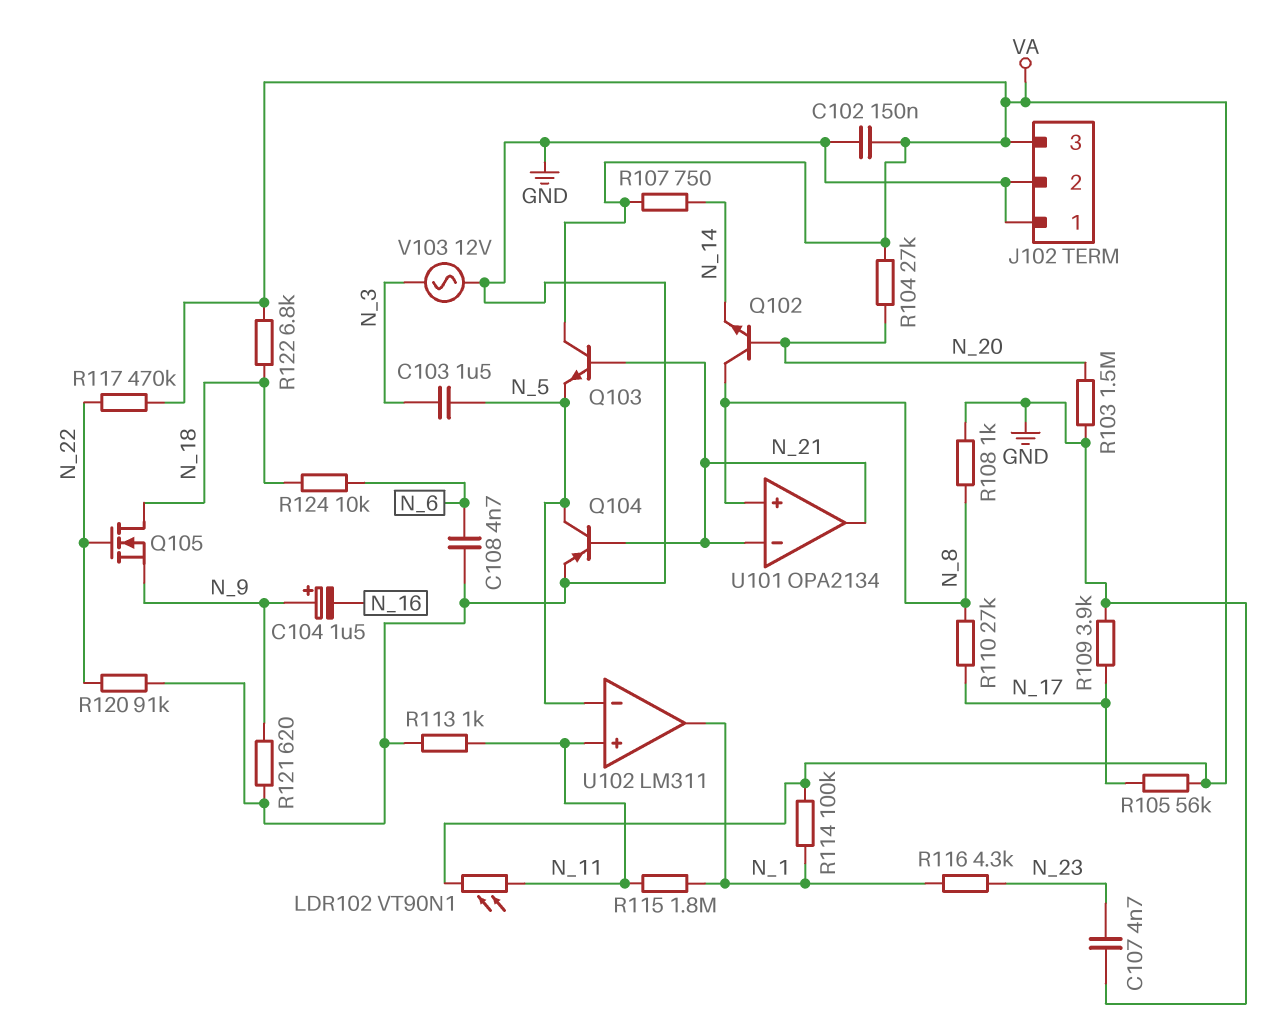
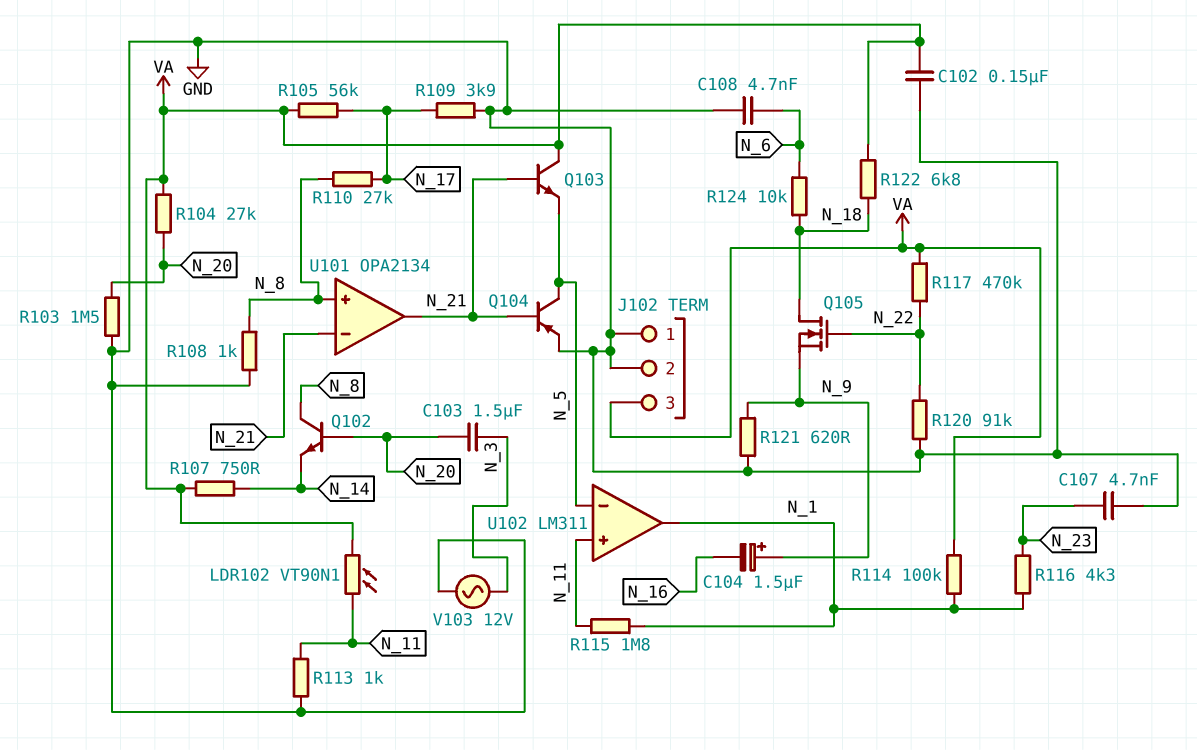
C103: 1.5uF (N_3, N_5) -> 1.5uF (N_3, N_20)

